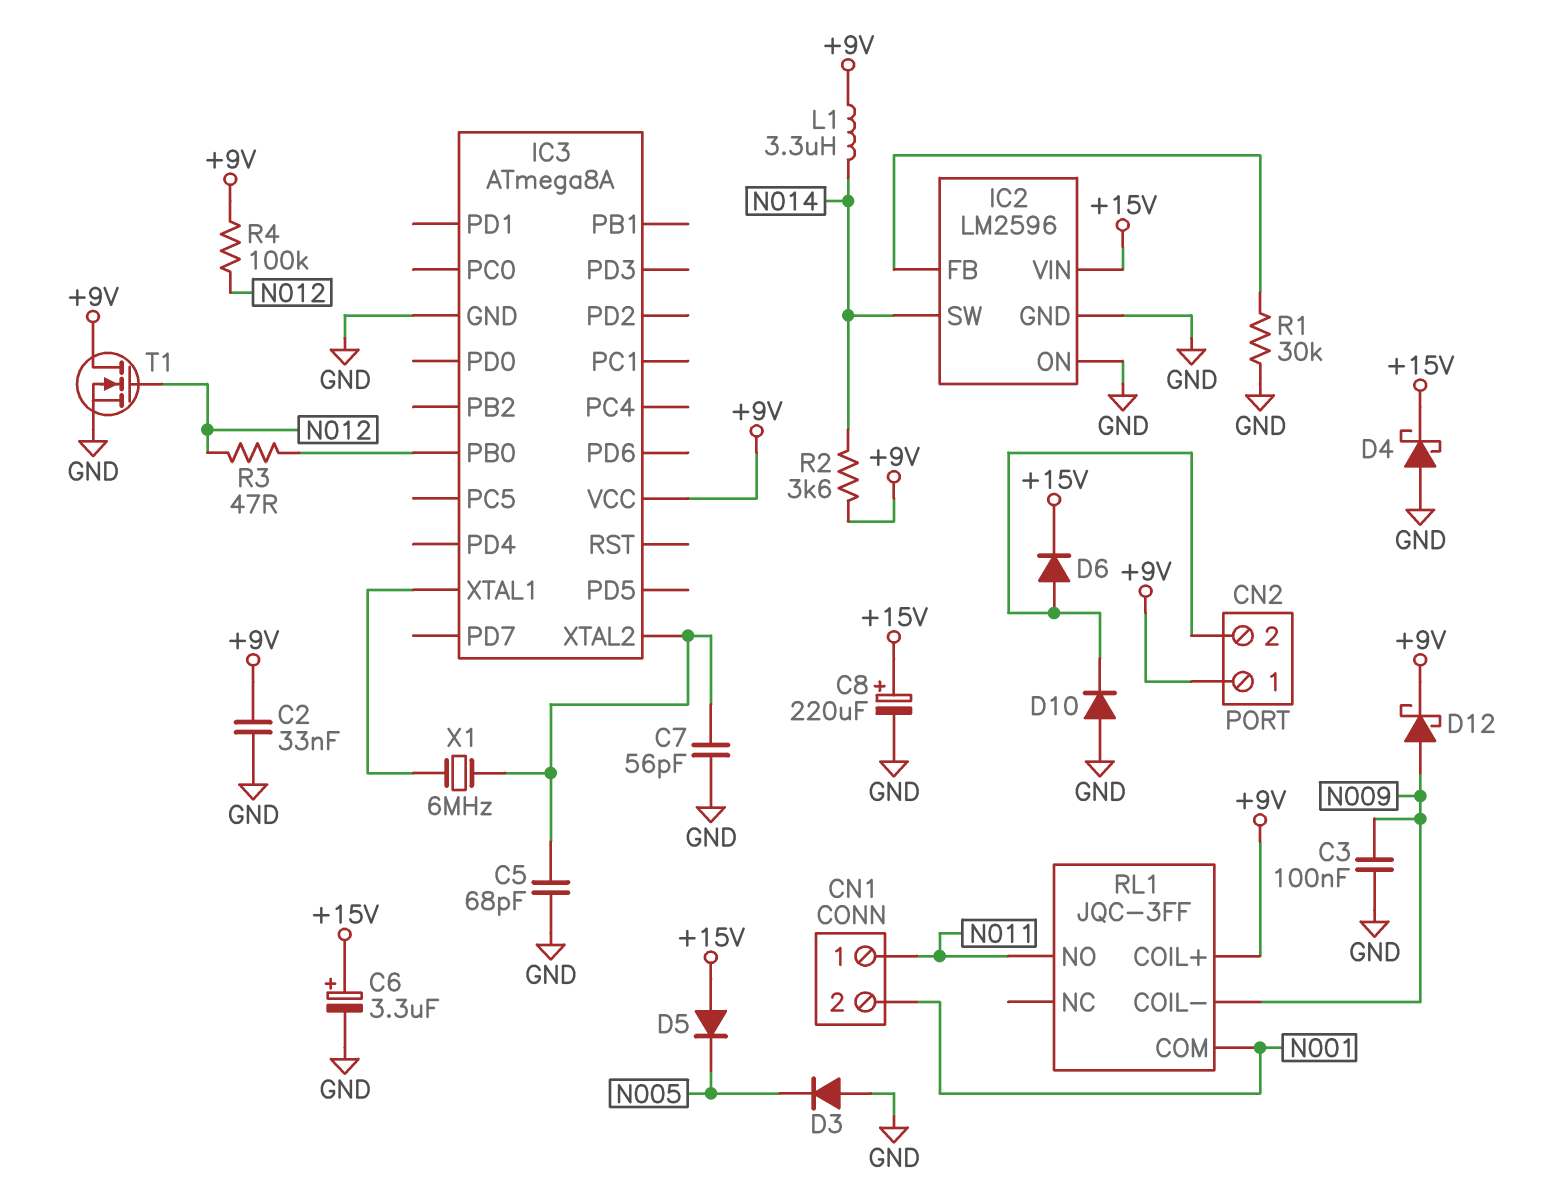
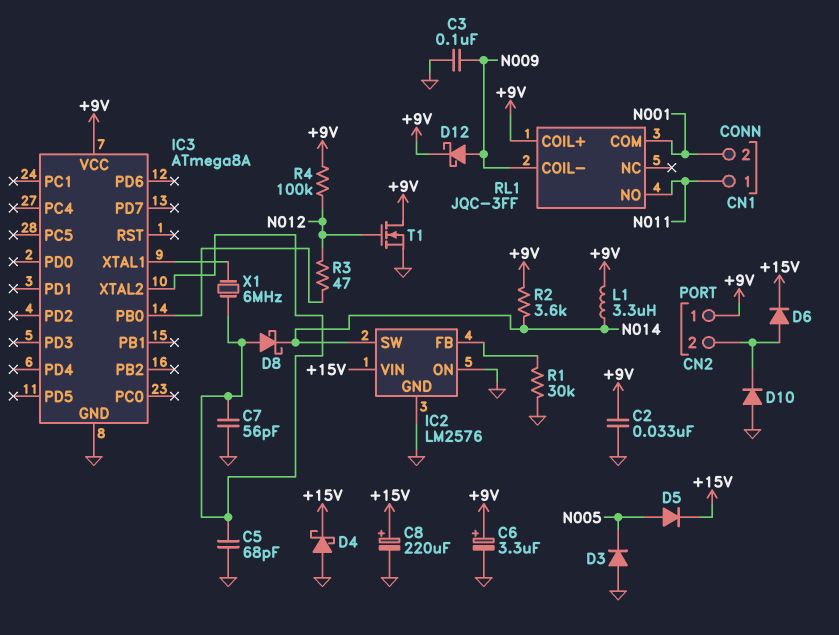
C6: 3.3uF (plus +15V, minus GND) -> 3.3uF (plus +9V, minus GND)
D5: diode (A +15V, K N005) -> diode (A N005, K +15V)
D8: none -> schottky (A IC3/XTAL2, K N014)
IC2: LM2596 -> LM2576

